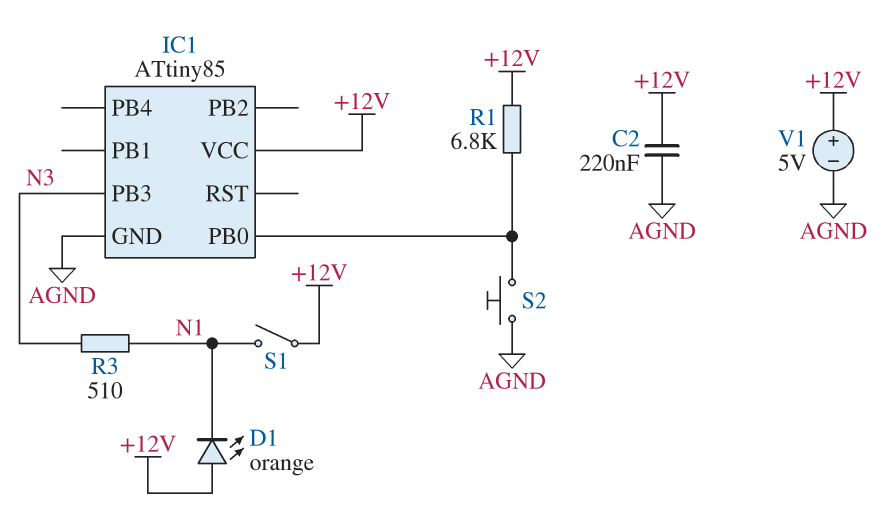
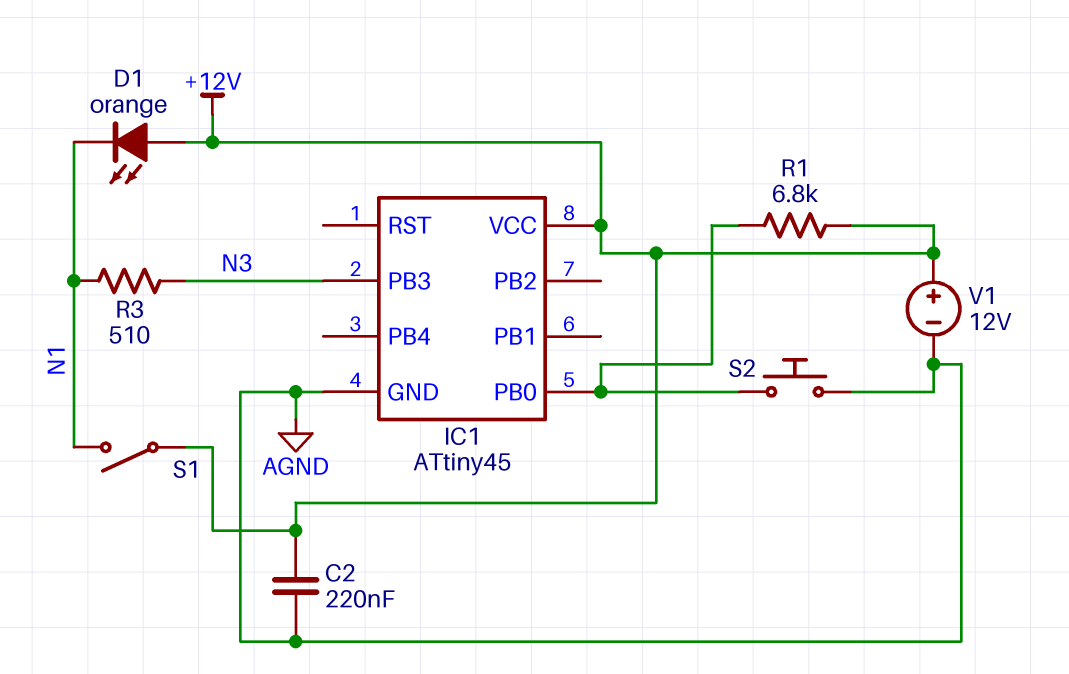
IC1: ATtiny85 -> ATtiny45
V1: 5V (plus +12V, minus AGND) -> 12V (plus +12V, minus AGND)

